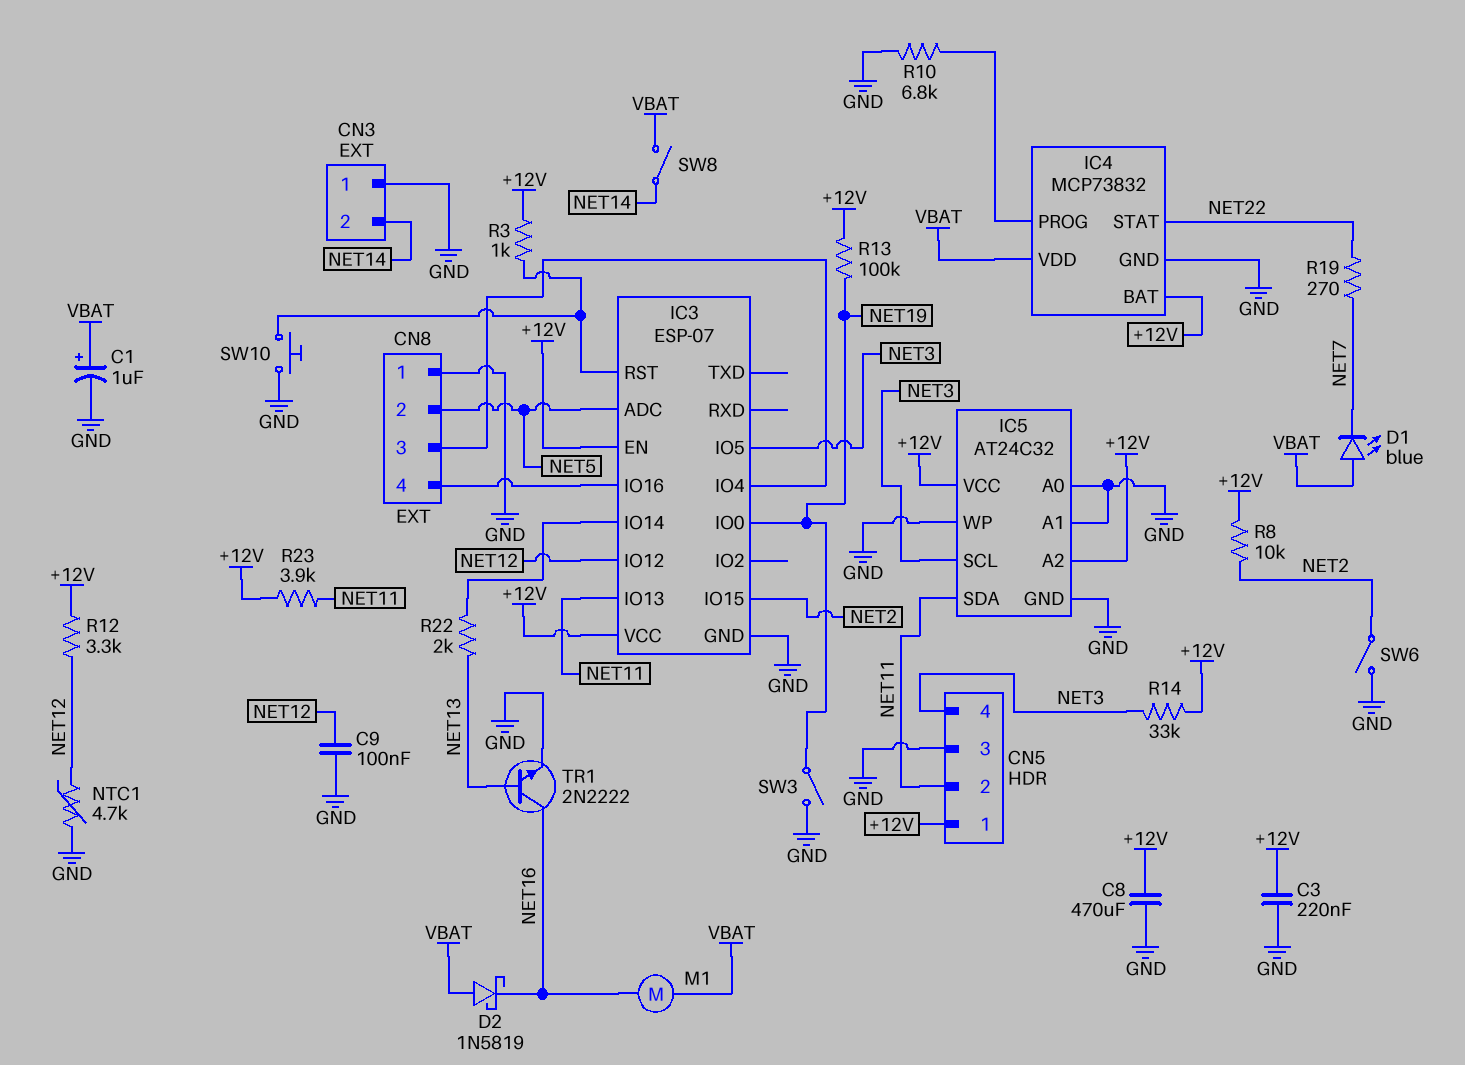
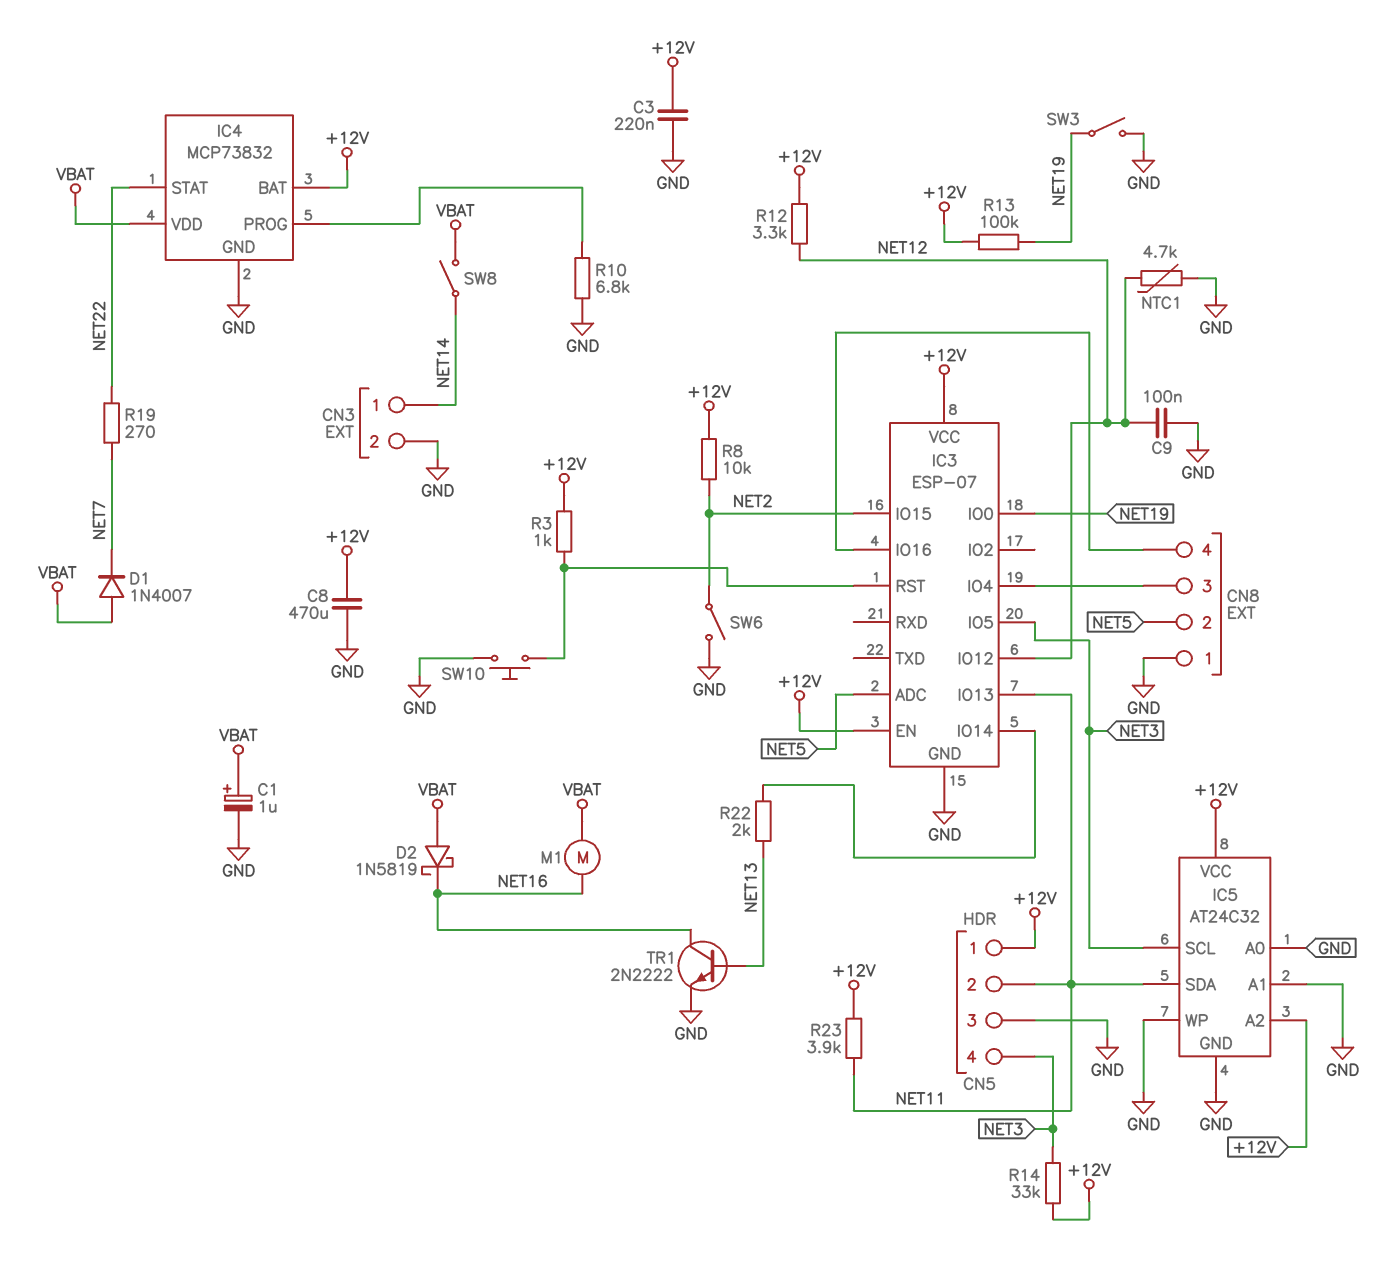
CN3 pin 1: GND -> NET14
CN3 pin 2: NET14 -> GND
D1: LED blue (A VBAT, K NET7) -> diode 1N4007 (A VBAT, K NET7)

